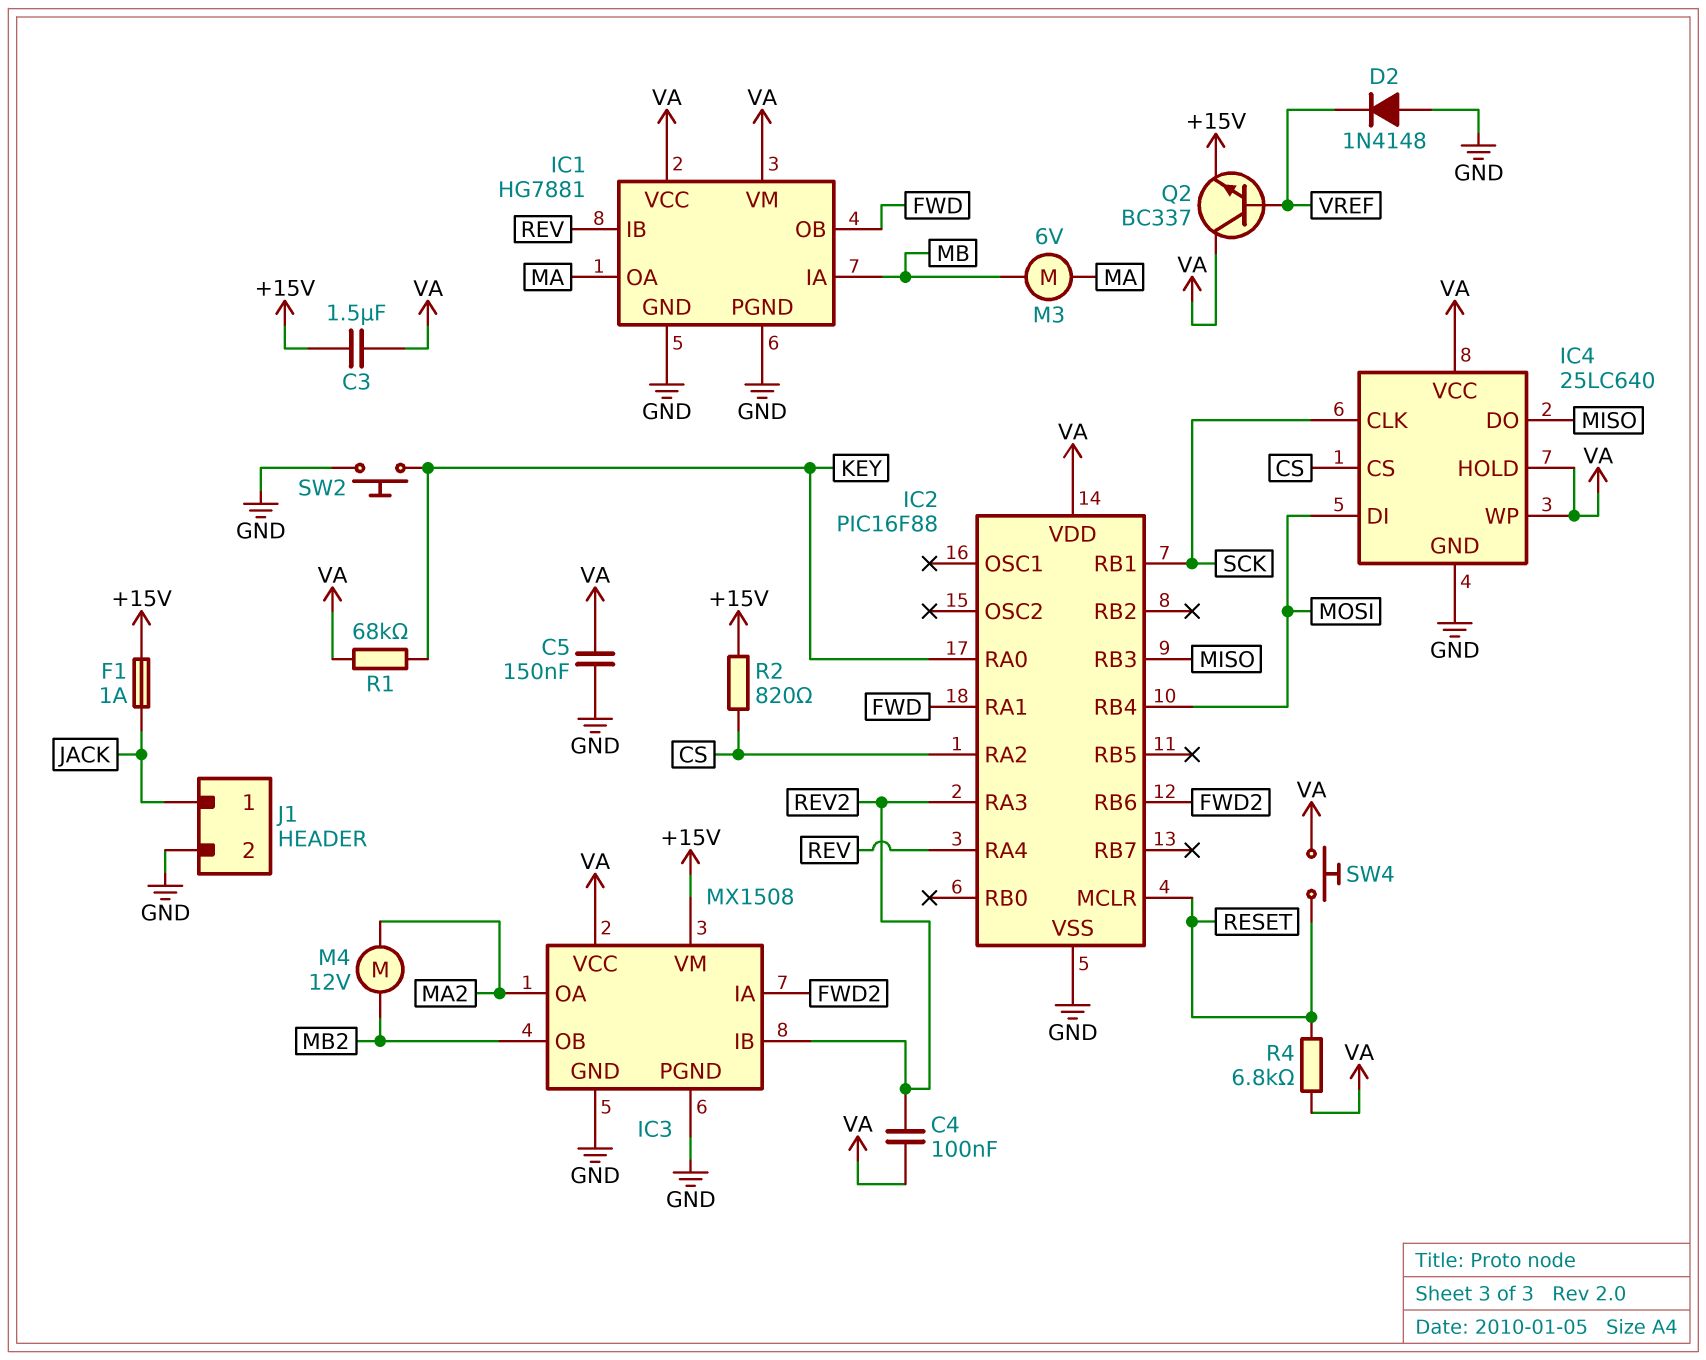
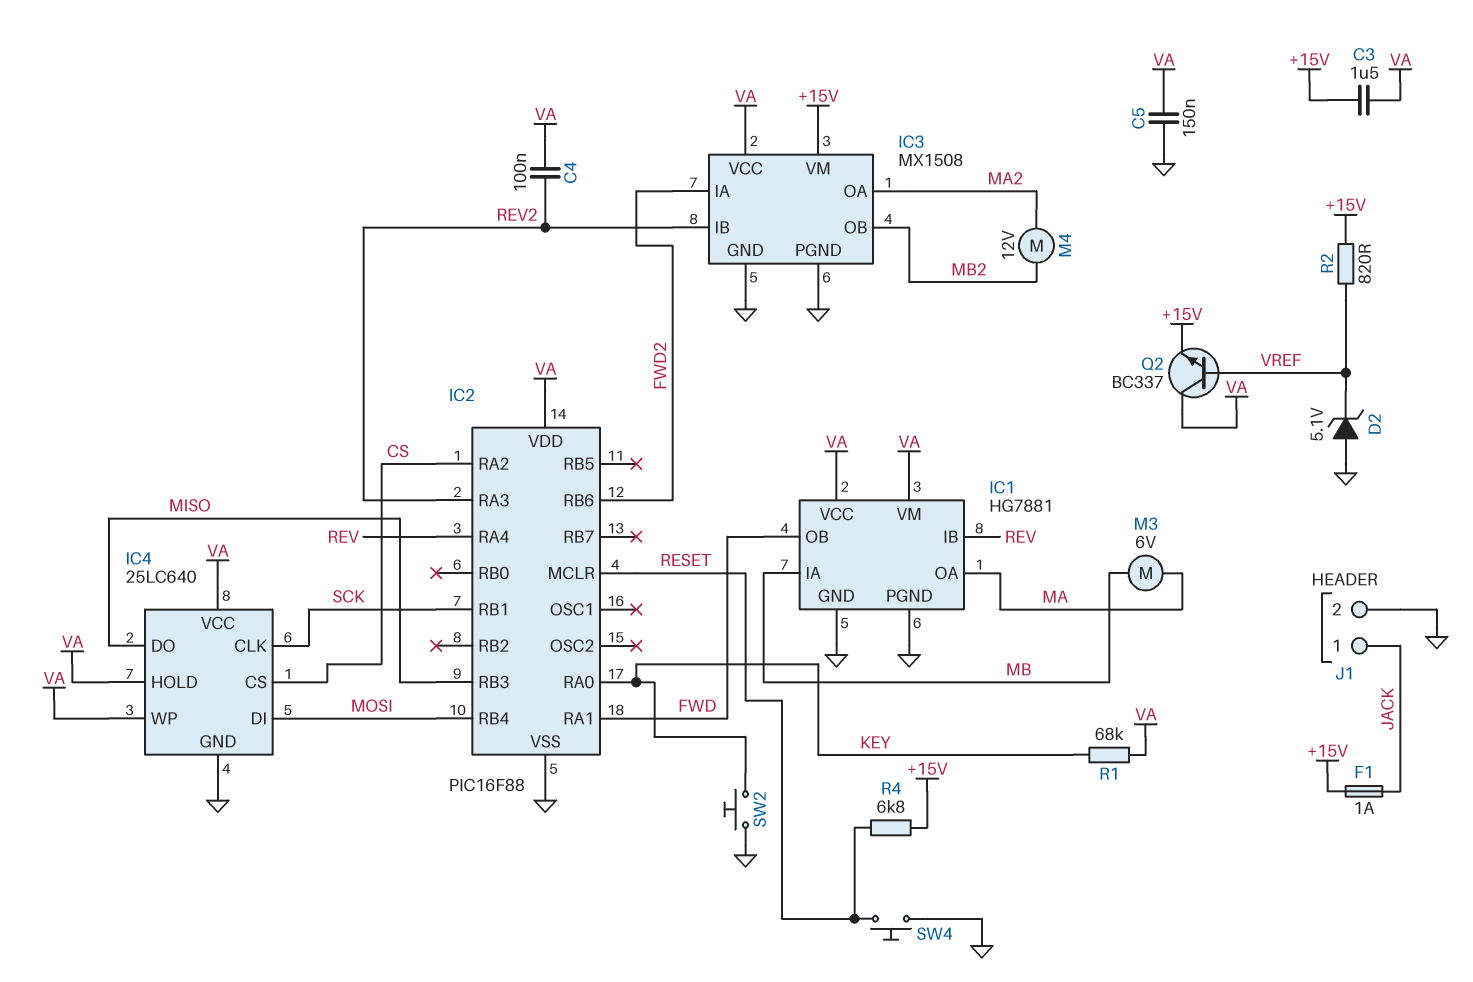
D2: diode 1N4148 (A GND, K VREF) -> zener 5.1V (A GND, K VREF)
R2: 820 (+15V, CS) -> 820 (+15V, VREF)
R4: 6.8k (RESET, VA) -> 6.8k (+15V, RESET)
SW4: button (RESET, VA) -> button (GND, RESET)

